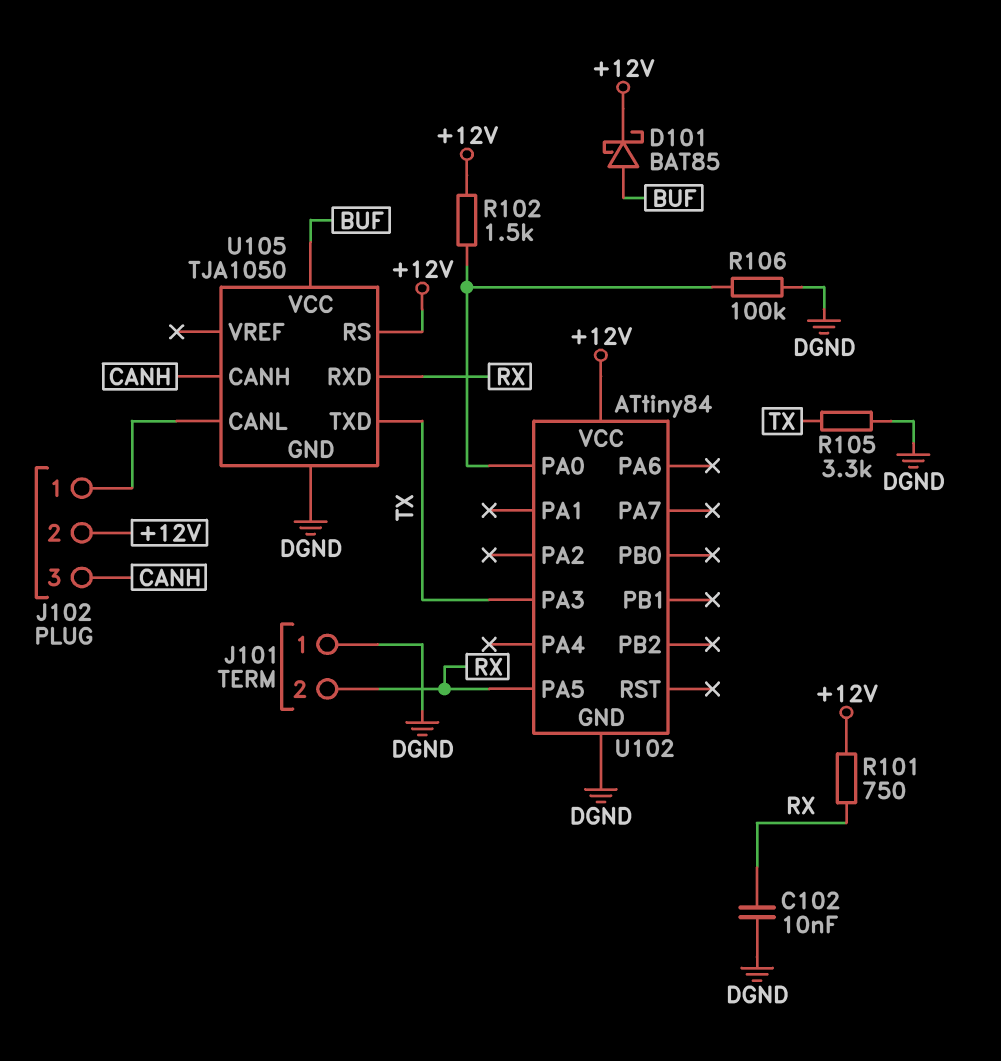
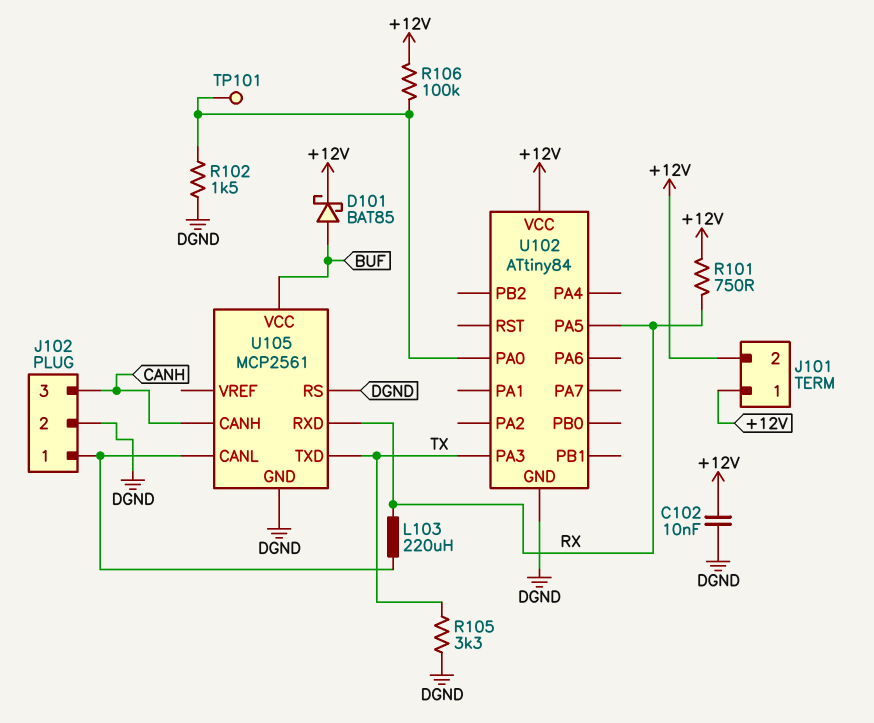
C102: 10nF (DGND, RX) -> 10nF (+12V, DGND)
J101 pin 1: DGND -> +12V
J101 pin 2: RX -> +12V
J102 pin 2: +12V -> DGND
L103: none -> 220uH (J102/1, RX)
R102: 1.5k (+12V, U102/PA0) -> 1.5k (DGND, U102/PA0)
R106: 100k (DGND, U102/PA0) -> 100k (+12V, U102/PA0)
TP101: none -> test point (U102/PA0)
U105: TJA1050 -> MCP2561
U105 pin RS: +12V -> DGND

